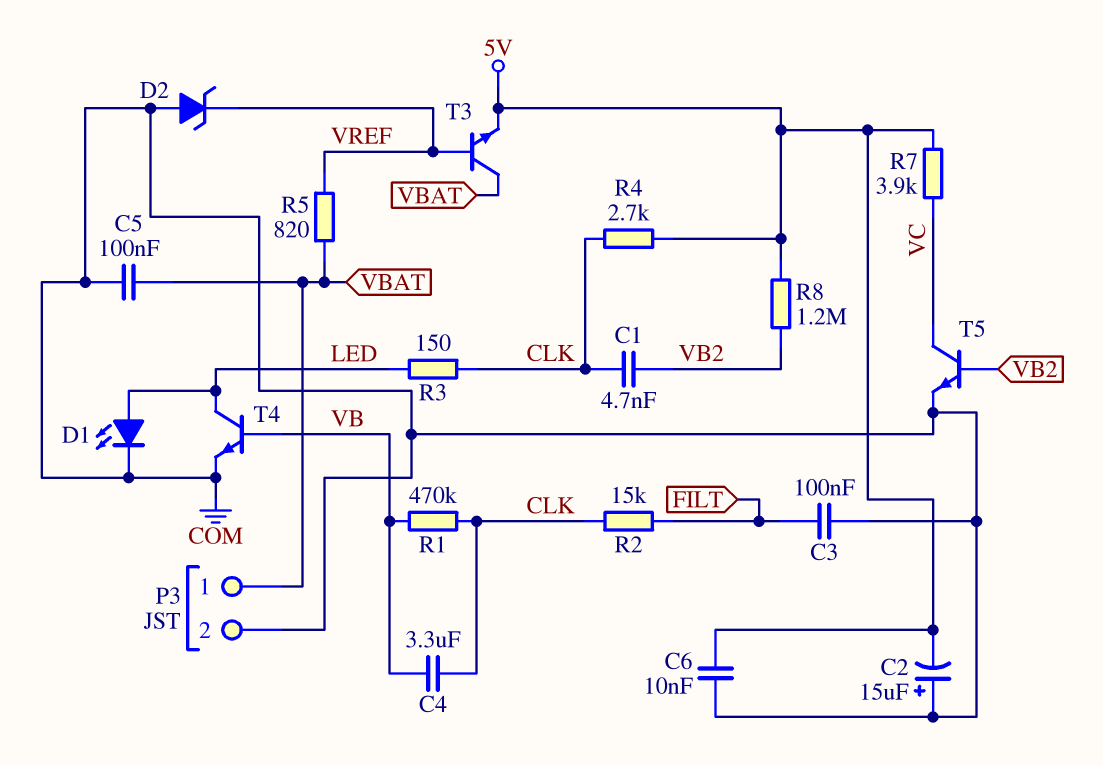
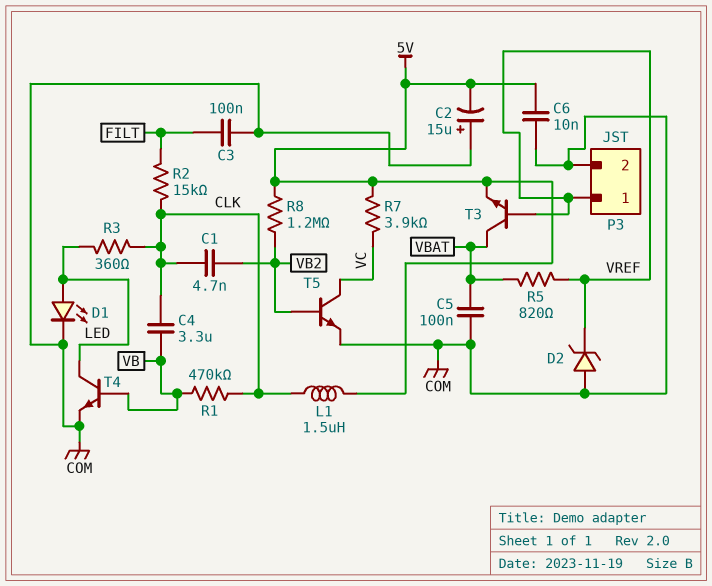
L1: none -> 1.5uH (5V, CLK)
P3 pin 1: VBAT -> VREF
R3: 150 (CLK, LED) -> 360 (CLK, LED)
R4: 2.7k (5V, CLK) -> none

